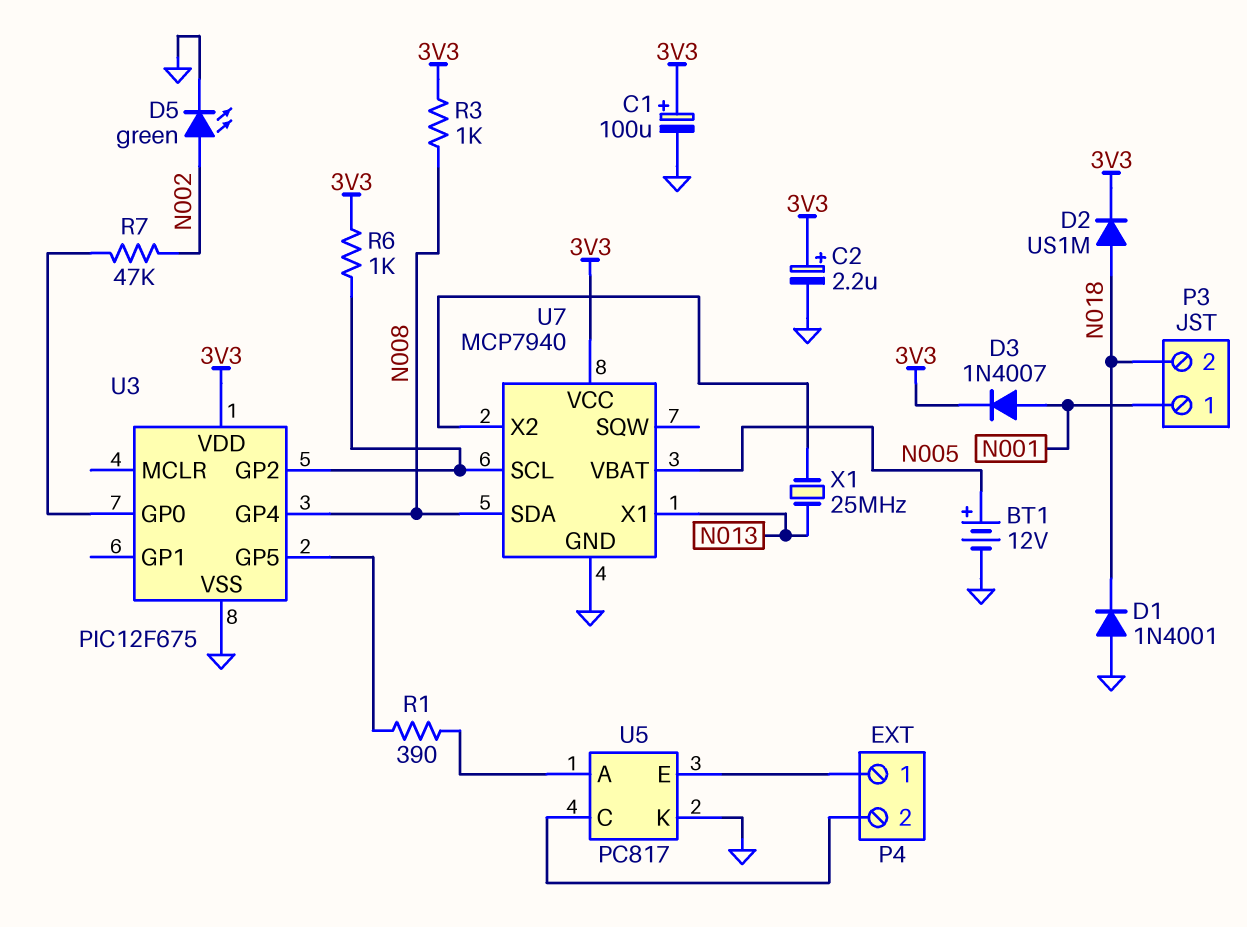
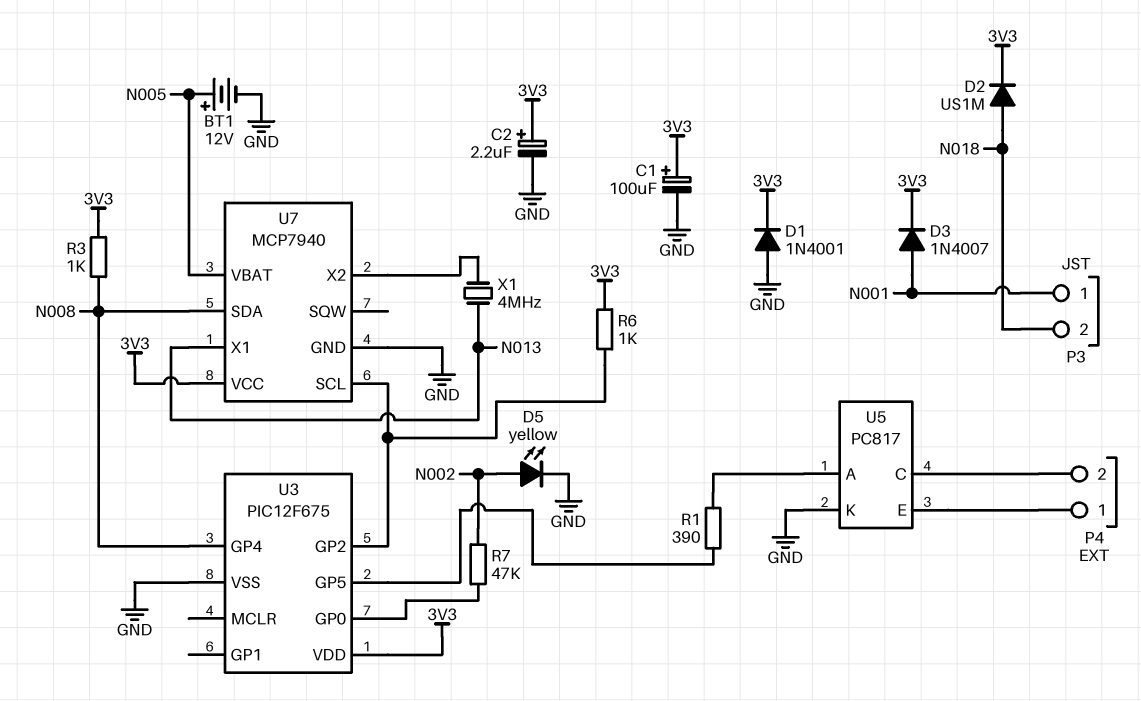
D1: diode 1N4001 (A GND, K N018) -> diode 1N4001 (A GND, K 3V3)
D5: LED green (A N002, K GND) -> LED yellow (A N002, K GND)
X1: 25MHz (N013, U7/X2) -> 4MHz (N013, U7/X2)

